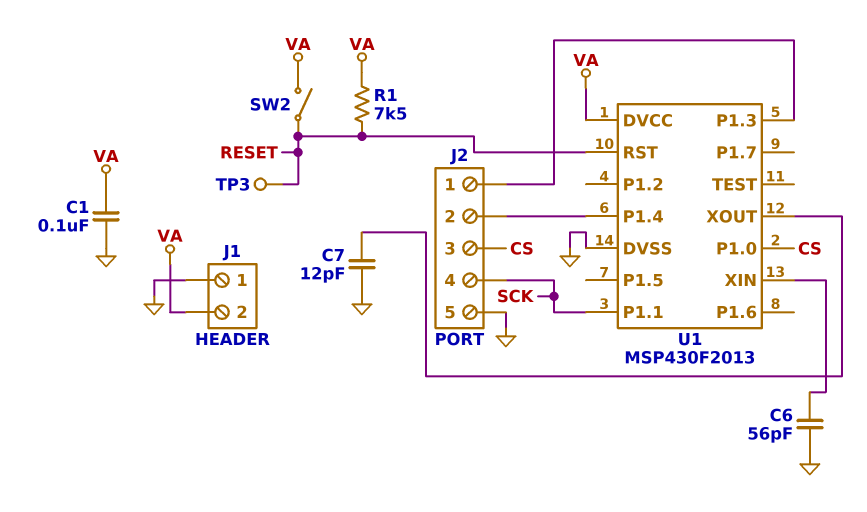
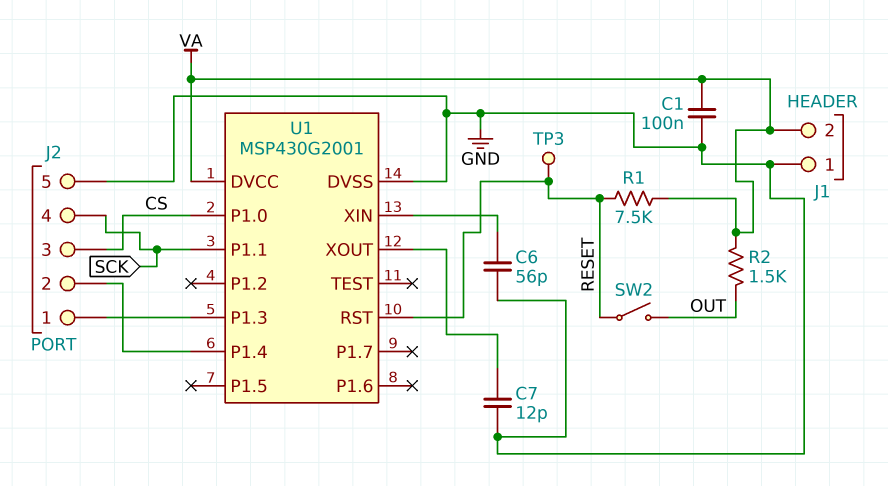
R2: none -> 1.5k (OUT, VA)
SW2: switch (RESET, VA) -> switch (OUT, RESET)
U1: MSP430F2013 -> MSP430G2001

